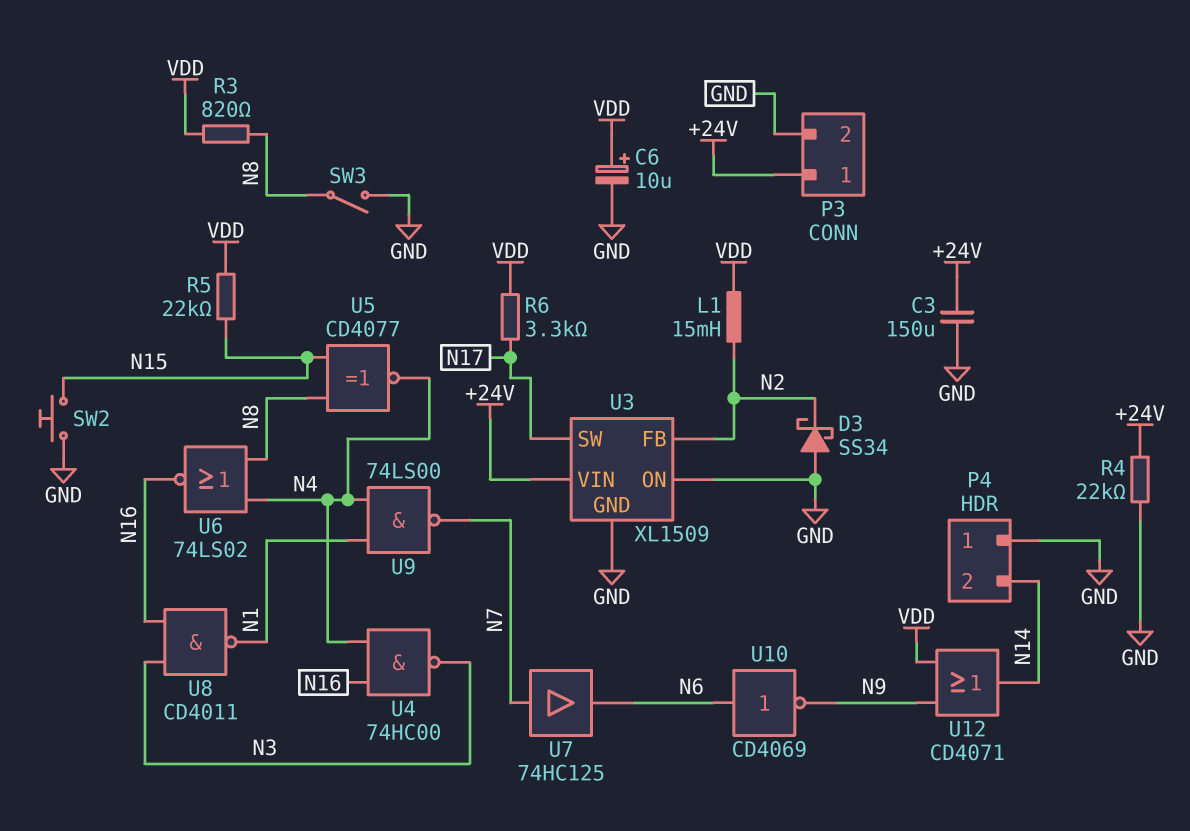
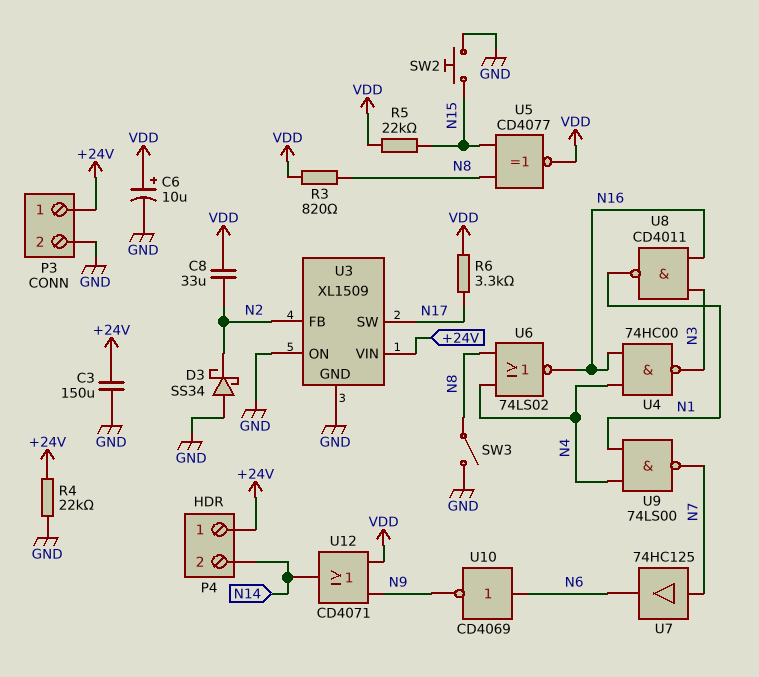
C8: none -> 33uF (N2, VDD)
L1: 15mH (N2, VDD) -> none
P4 pin 1: GND -> +24V
U5: XNOR CD4077 (in N8, in N15, out N4) -> XNOR CD4077 (in N8, in N15, out VDD)

